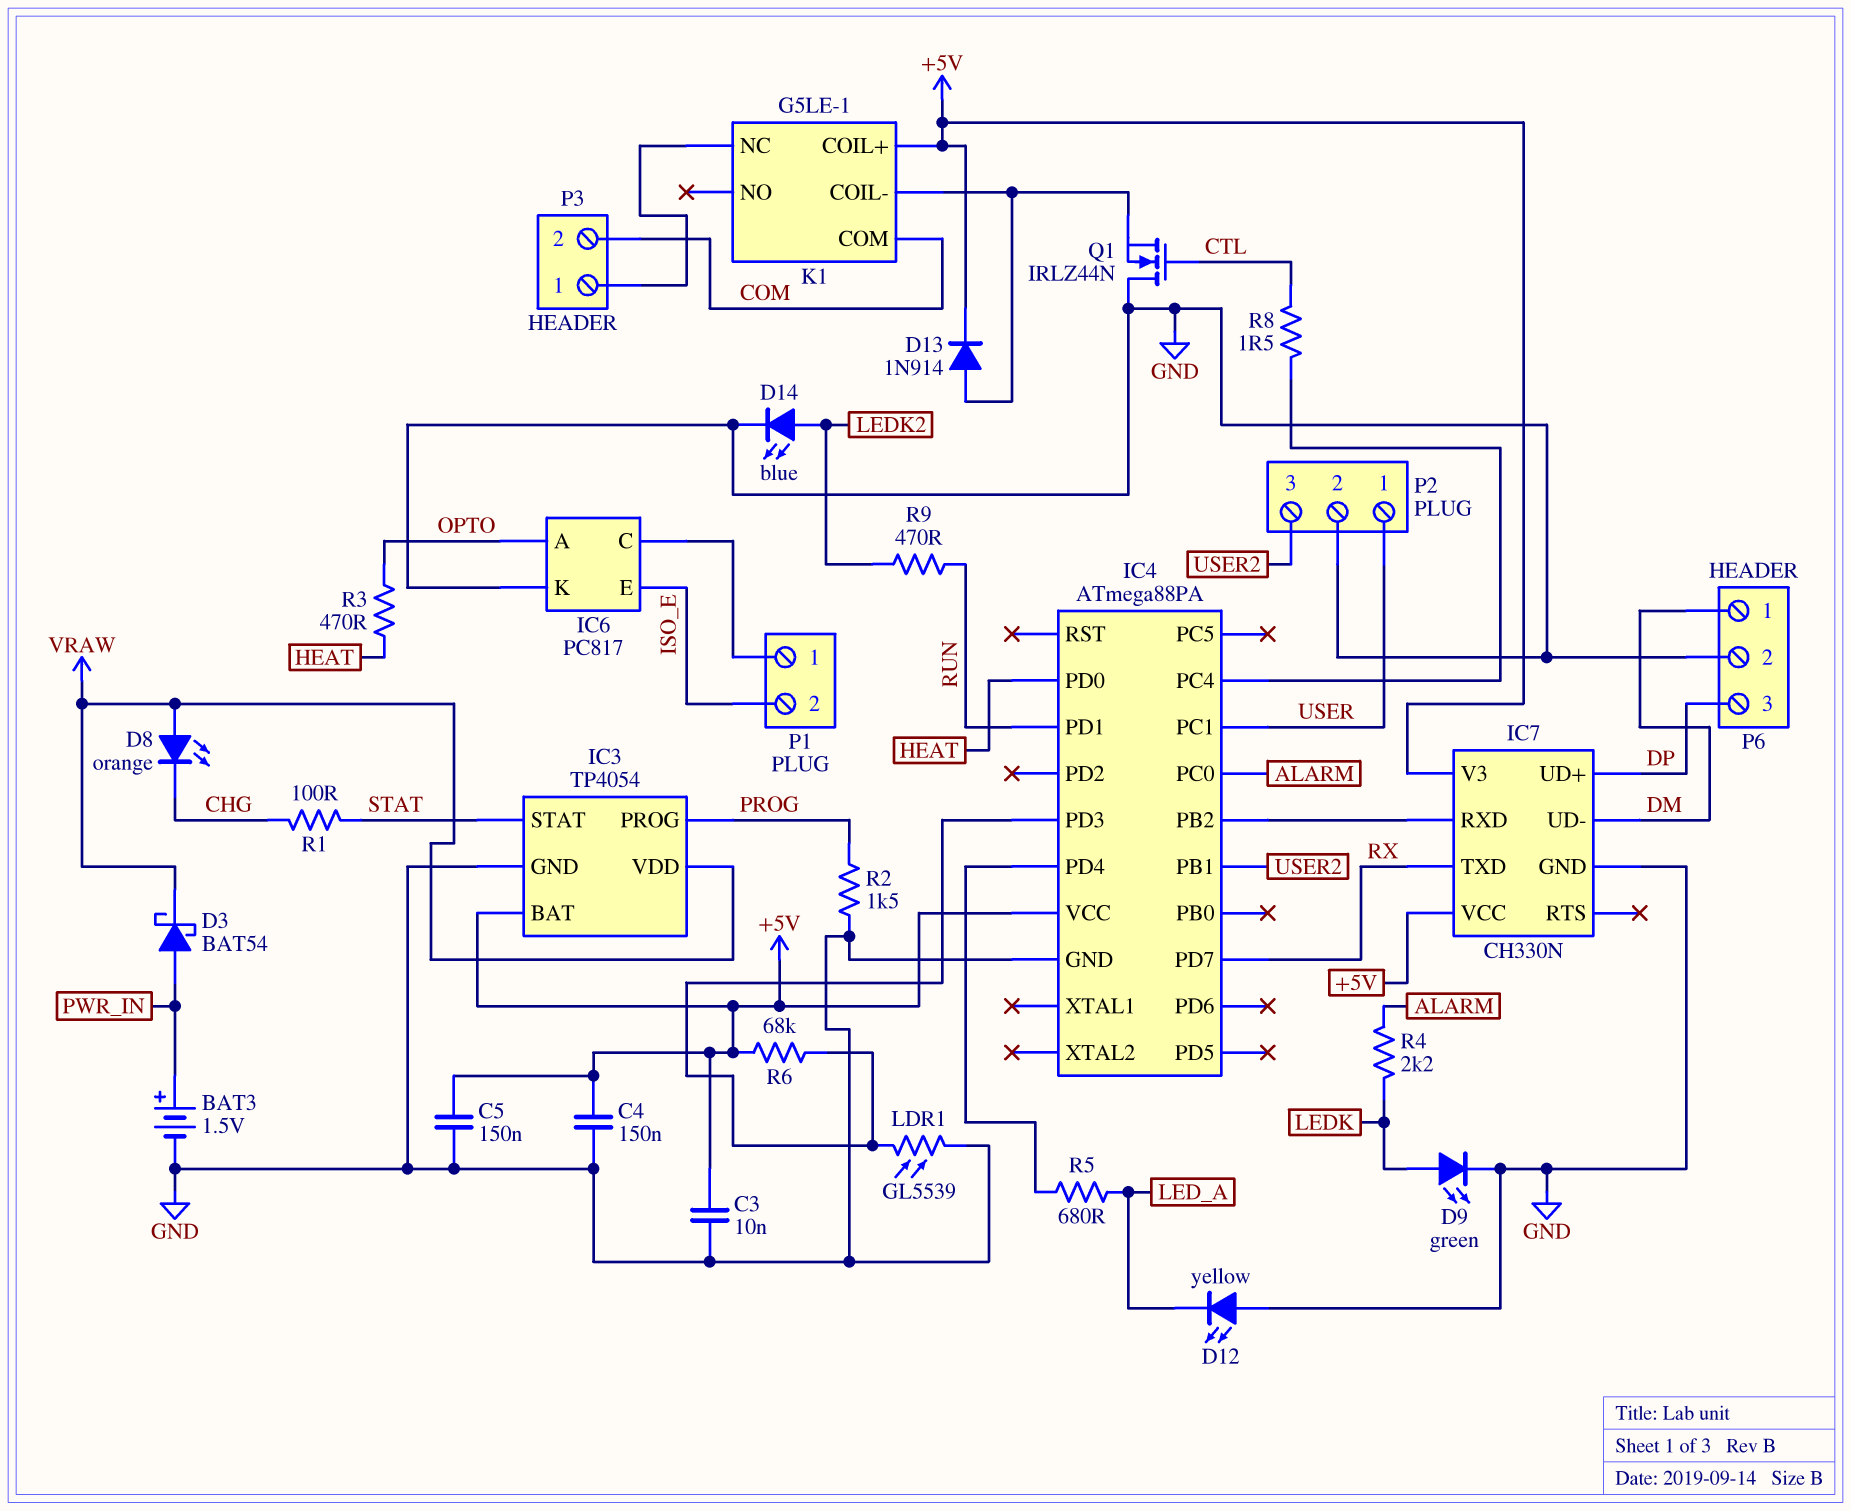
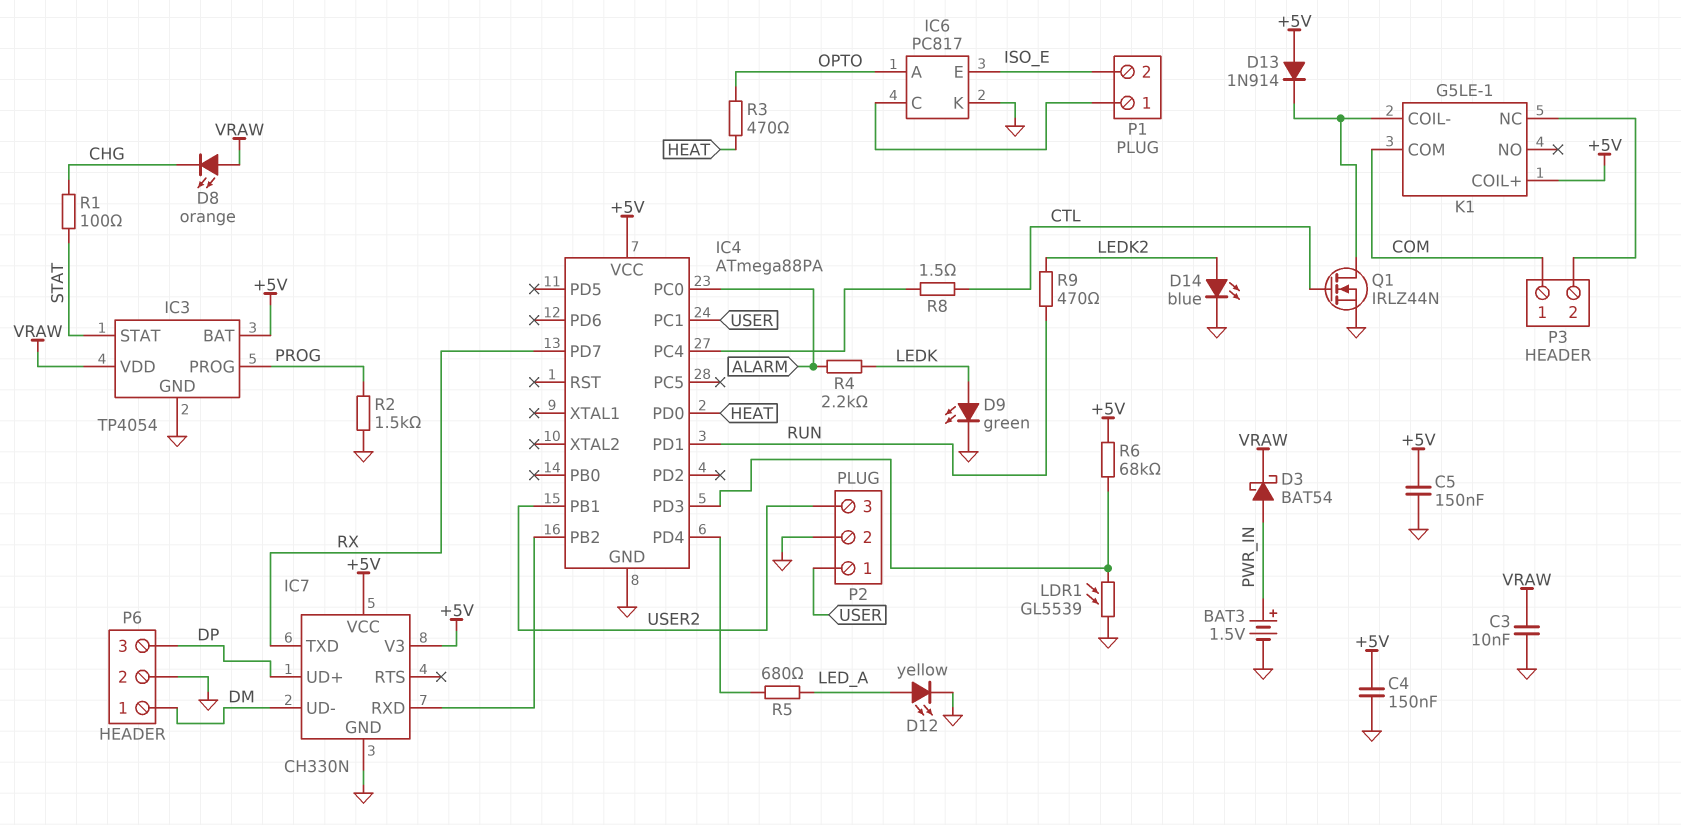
C3: 10nF (+5V, GND) -> 10nF (GND, VRAW)
D12: LED yellow (A GND, K LED_A) -> LED yellow (A LED_A, K GND)
D13: diode 1N914 (A K1/COIL-, K +5V) -> diode 1N914 (A +5V, K K1/COIL-)
P3 pin 1: K1/NC -> COM
P3 pin 2: COM -> K1/NC
Q1: NMOS IRLZ44N (G CTL, D GND, S K1/COIL-) -> NMOS IRLZ44N (G CTL, D K1/COIL-, S GND)

